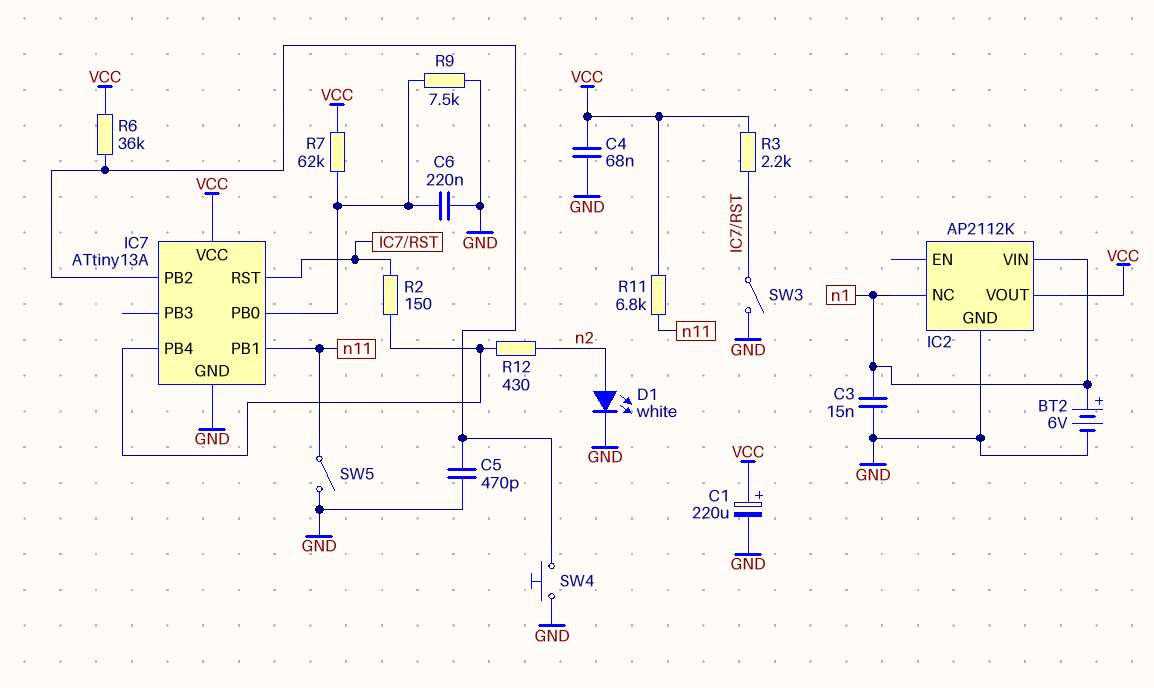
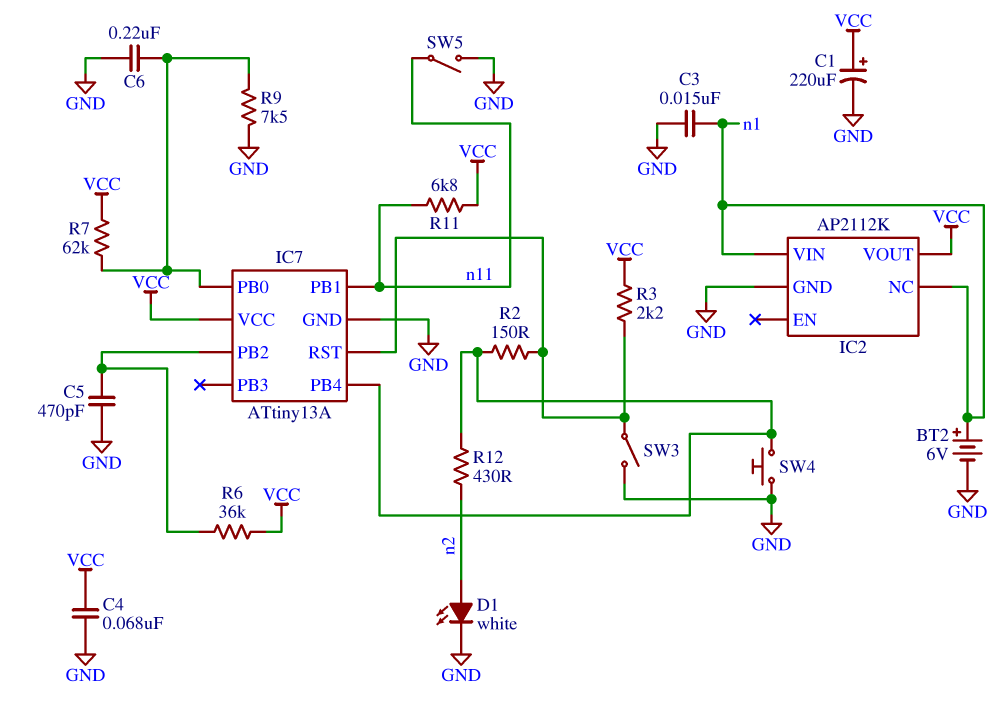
SW4: button (GND, IC7/PB2) -> button (GND, IC7/PB4)

